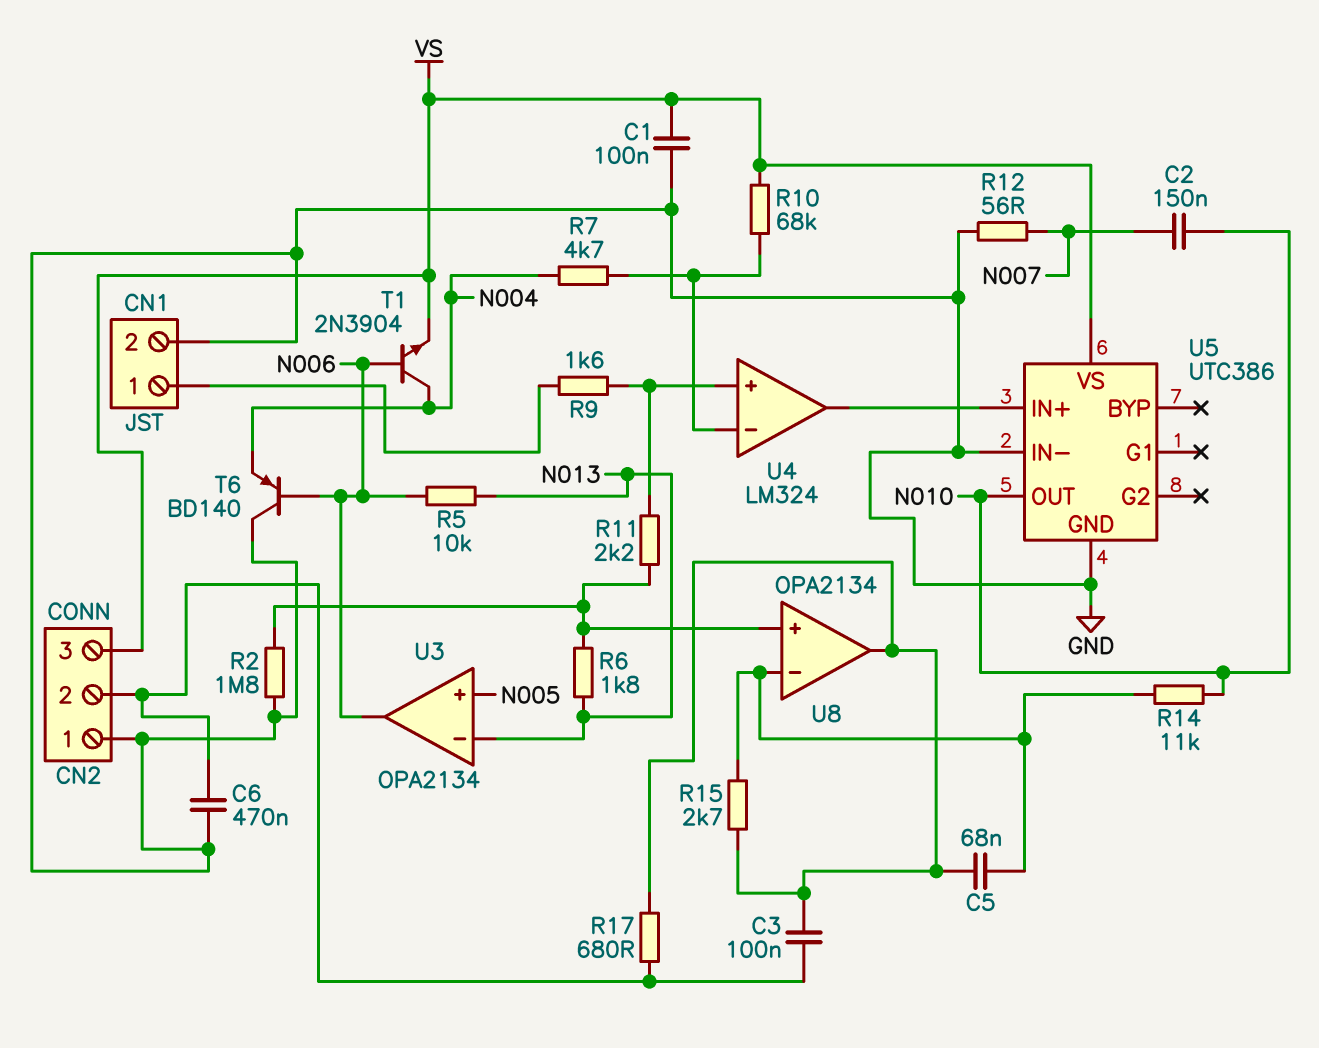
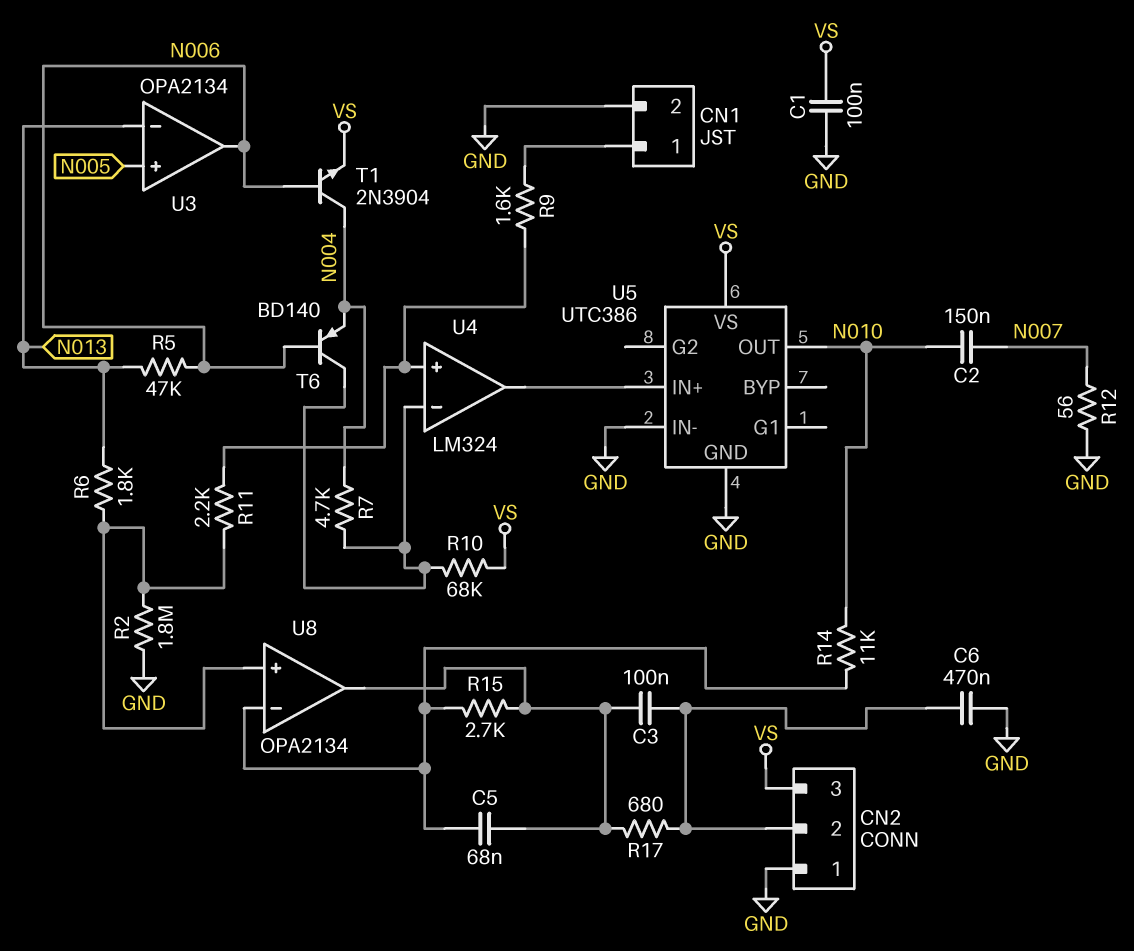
R5: 10k (N006, N013) -> 47k (N006, N013)
T6: PNP BD140 (B N006, C GND, E N004) -> PNP BD140 (B N006, C U4/in-, E N004)

